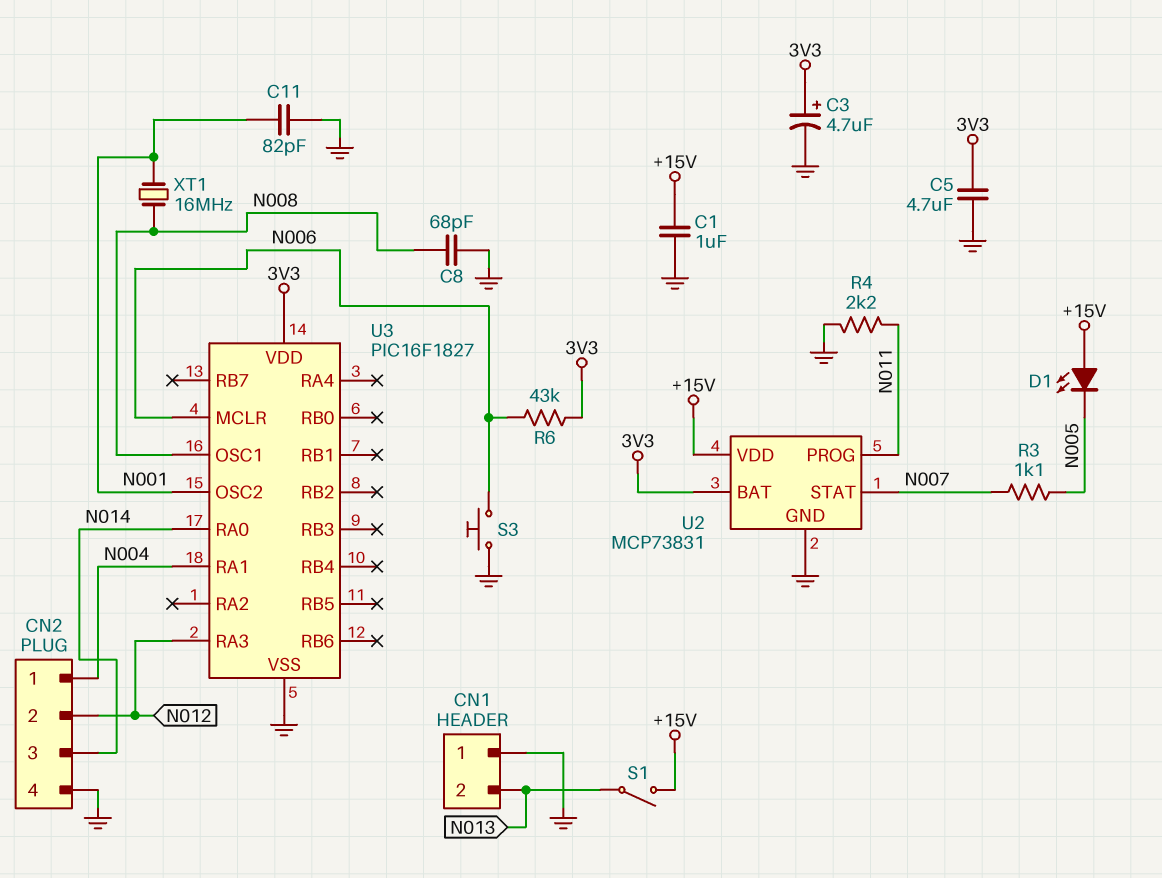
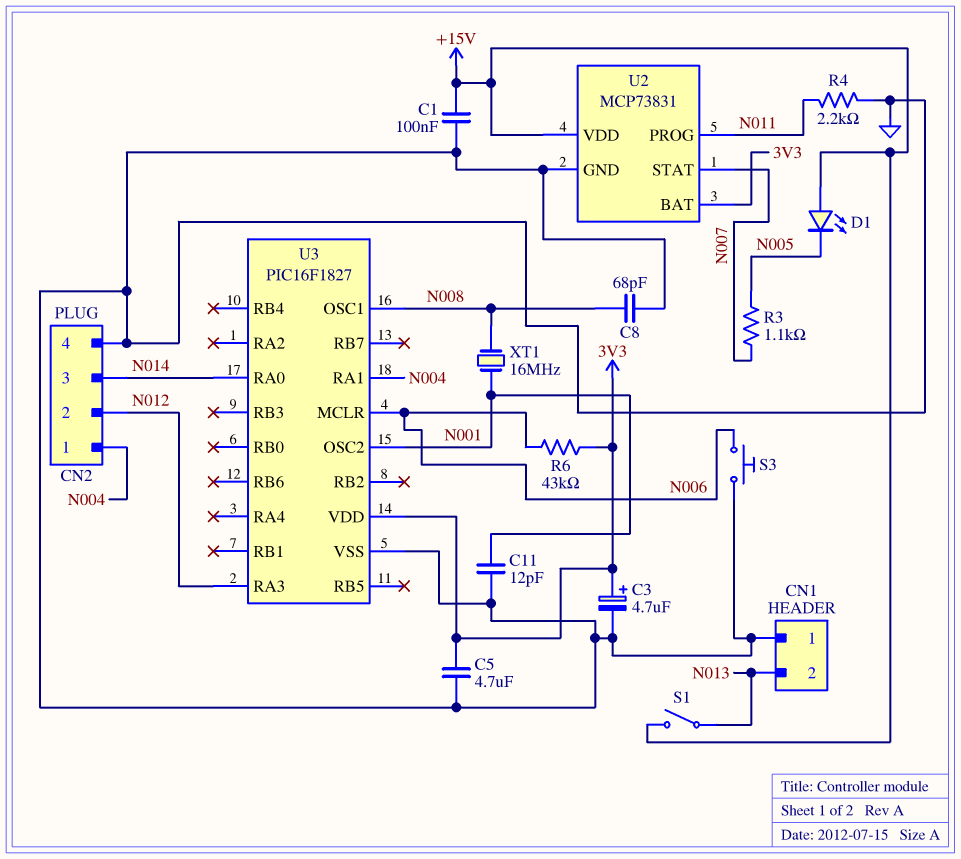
C1: 1uF (+15V, GND) -> 100nF (+15V, GND)
C11: 82pF (GND, N001) -> 12pF (GND, N001)

